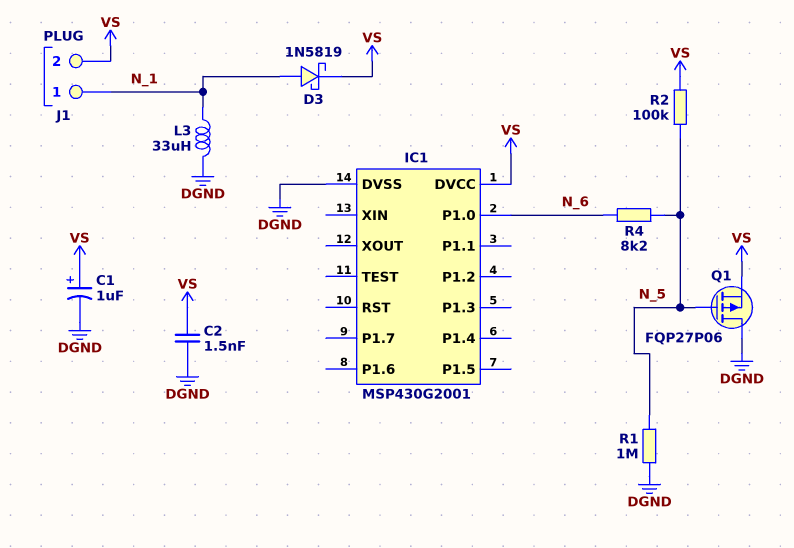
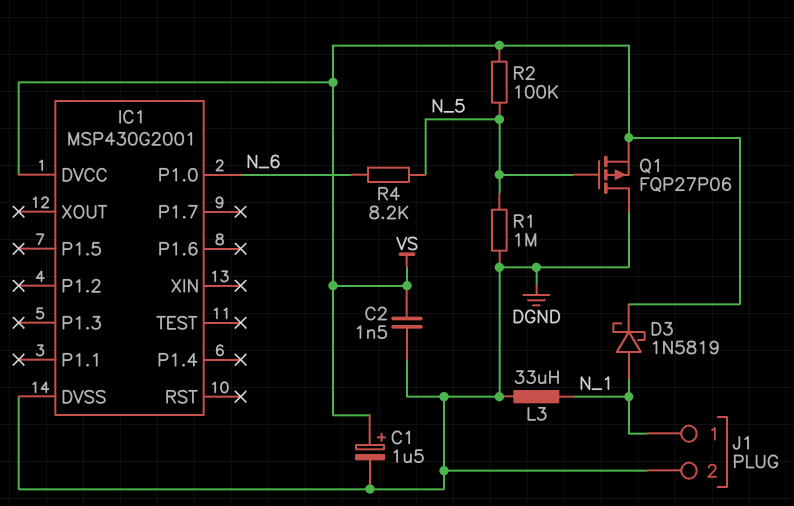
C1: 1uF (plus VS, minus DGND) -> 1.5uF (plus VS, minus DGND)
J1 pin 2: VS -> DGND

